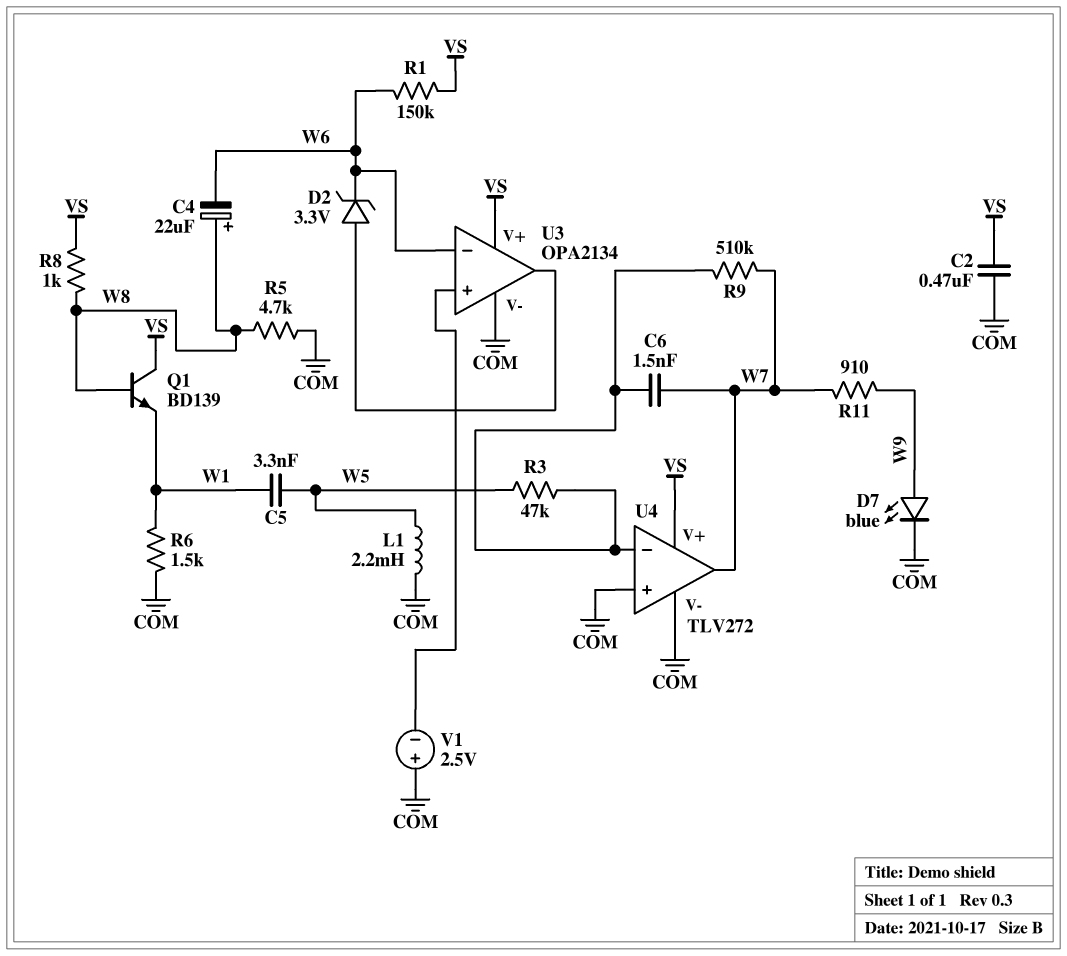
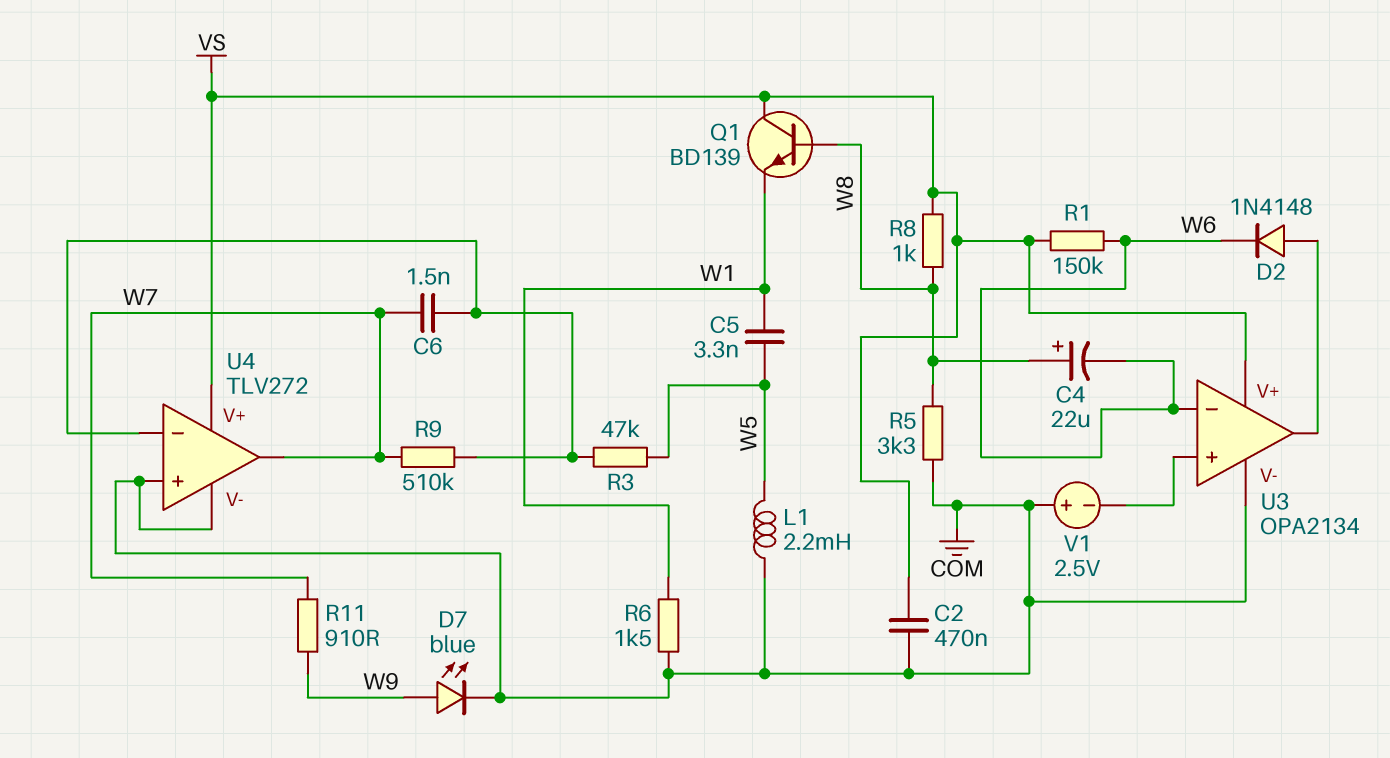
D2: zener 3.3V (A U3/out, K W6) -> diode 1N4148 (A U3/out, K W6)
R5: 4.7k (COM, W8) -> 3.3k (COM, W8)

